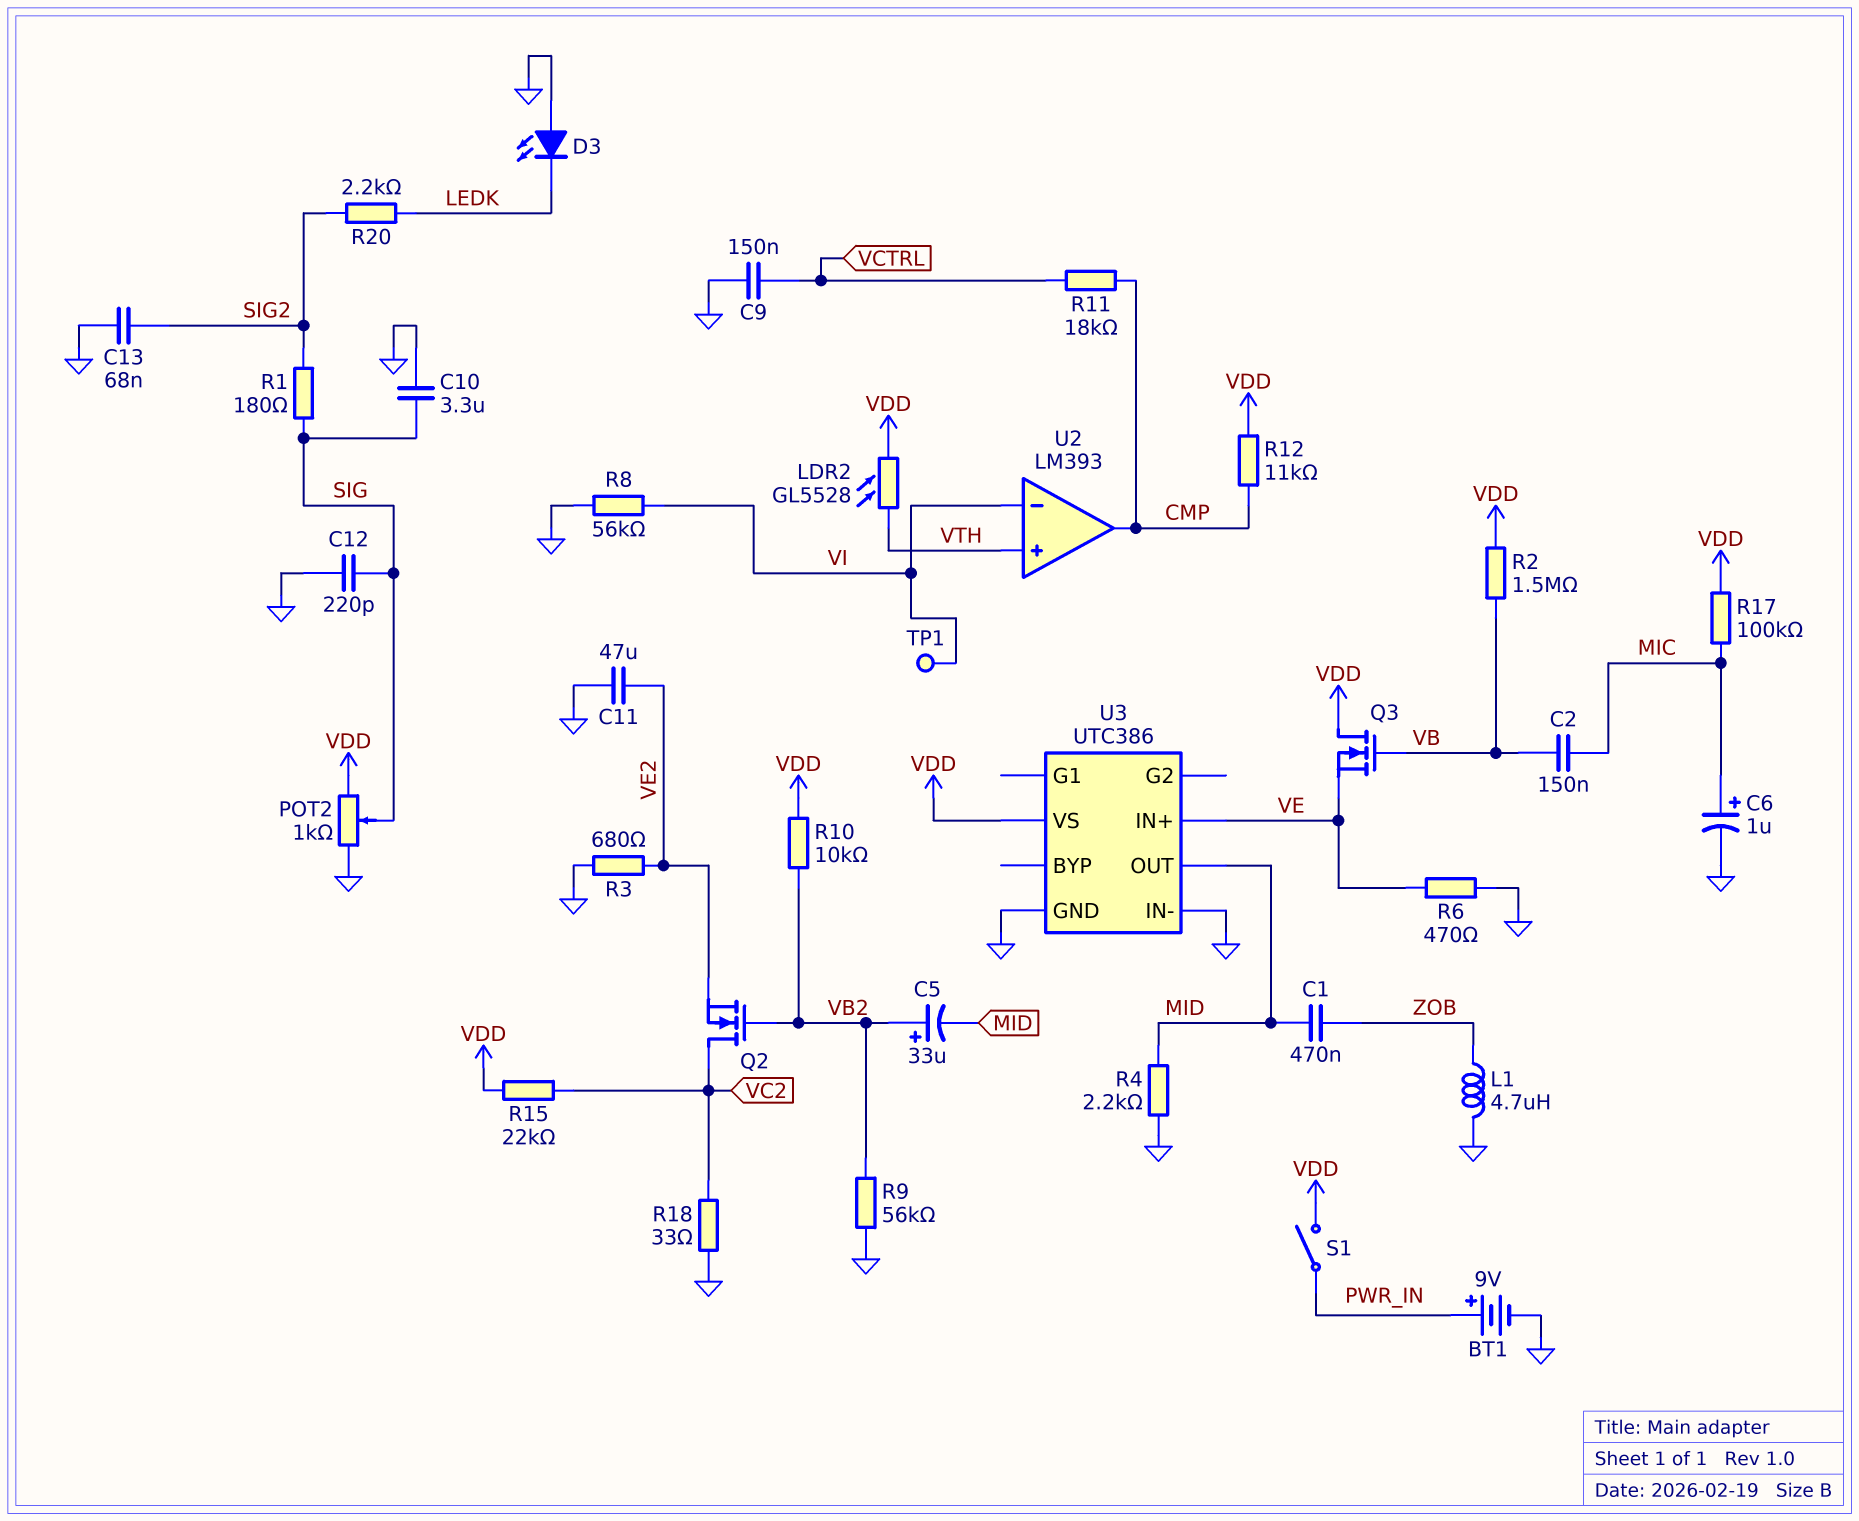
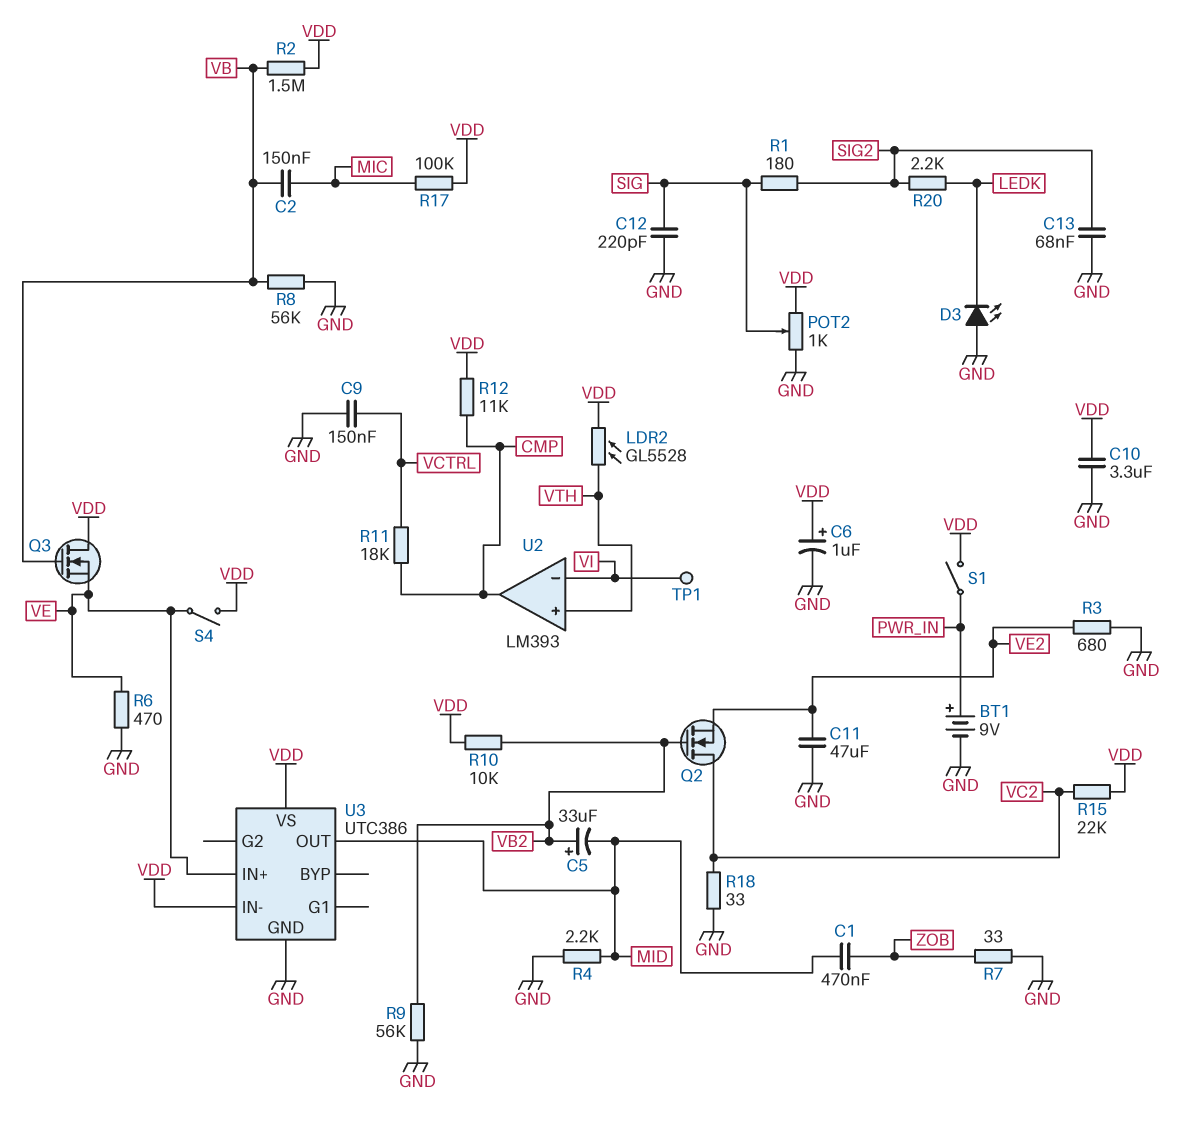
C6: 1uF (plus MIC, minus GND) -> 1uF (plus VDD, minus GND)
C10: 3.3uF (GND, SIG) -> 3.3uF (GND, VDD)
L1: 4.7uH (GND, ZOB) -> none
R7: none -> 33 (GND, ZOB)
R8: 56k (GND, VI) -> 56k (GND, VB)
S4: none -> switch (VDD, VE)
U3 pin IN-: GND -> VDD

